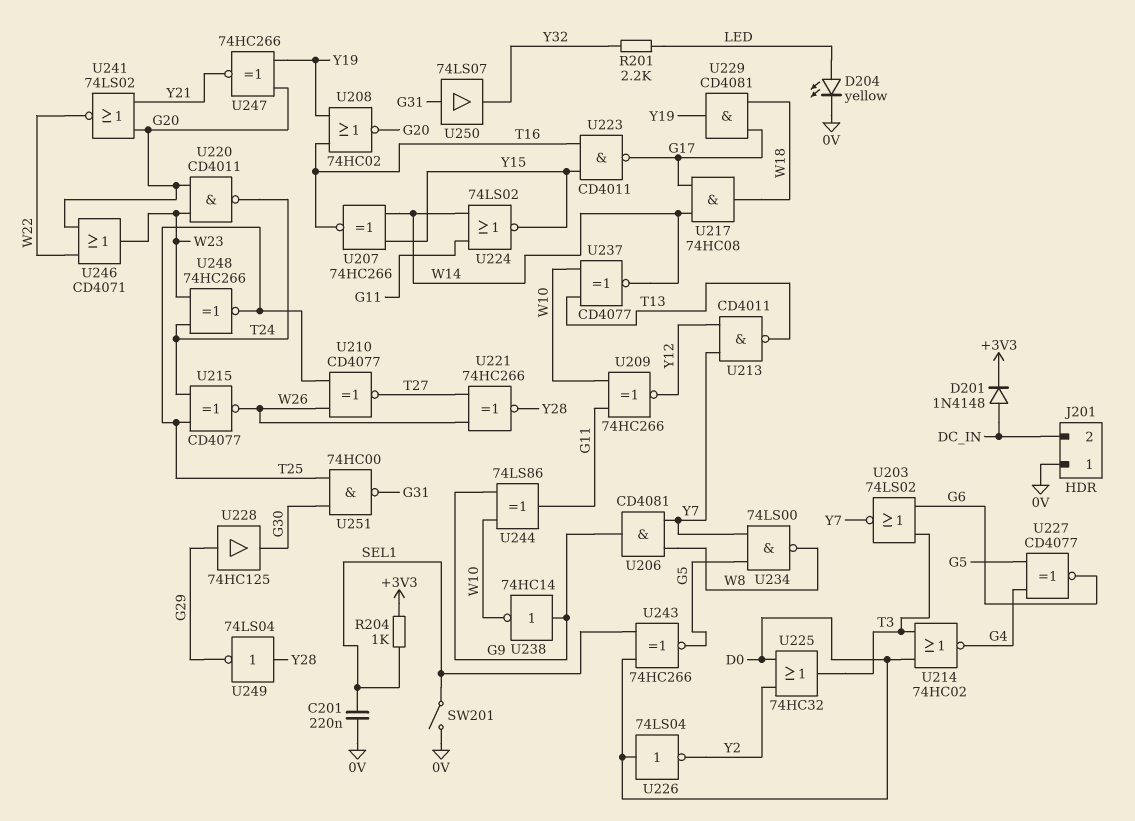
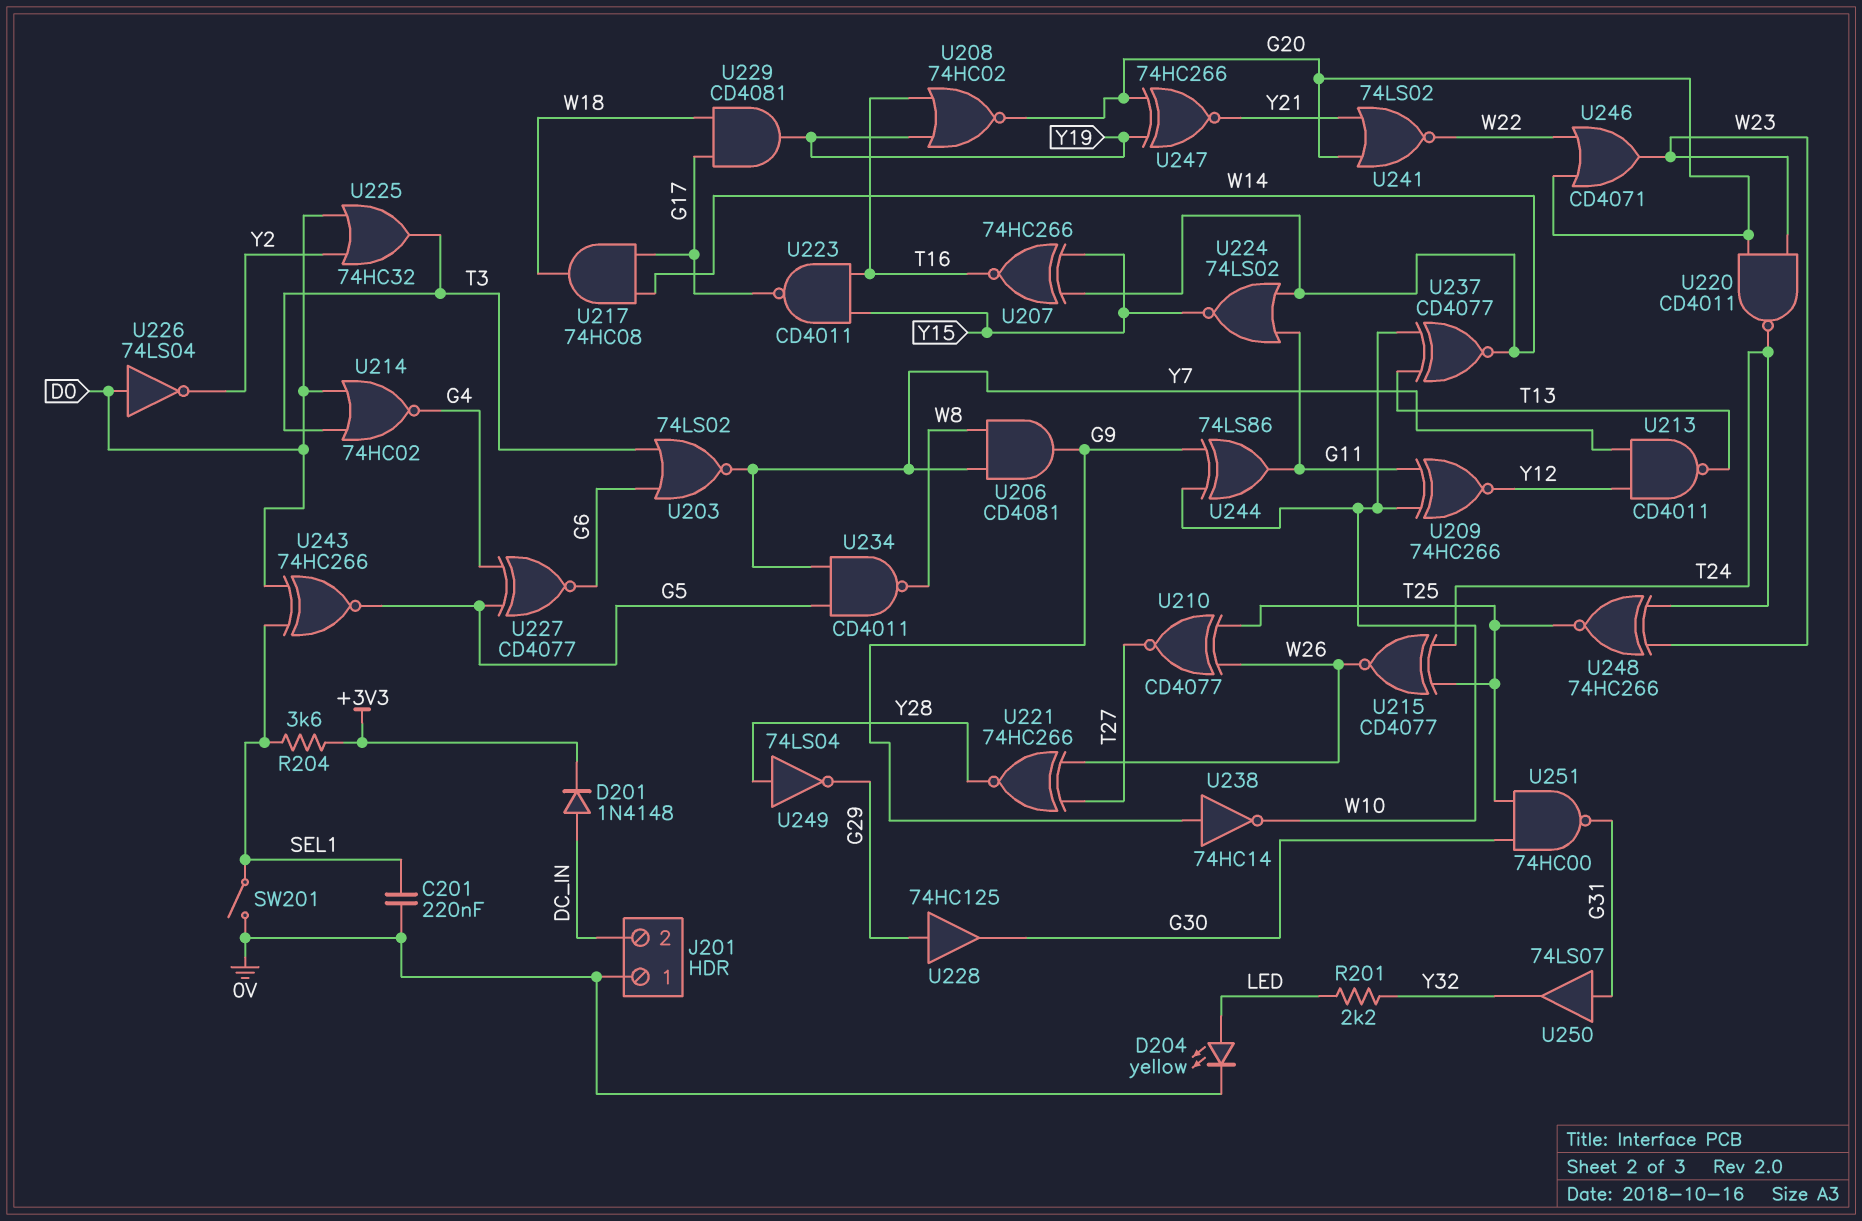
R204: 1k (+3V3, SEL1) -> 3.6k (+3V3, SEL1)
U234: NAND 74LS00 (in G5, in Y7, out W8) -> NAND CD4011 (in G5, in Y7, out W8)

